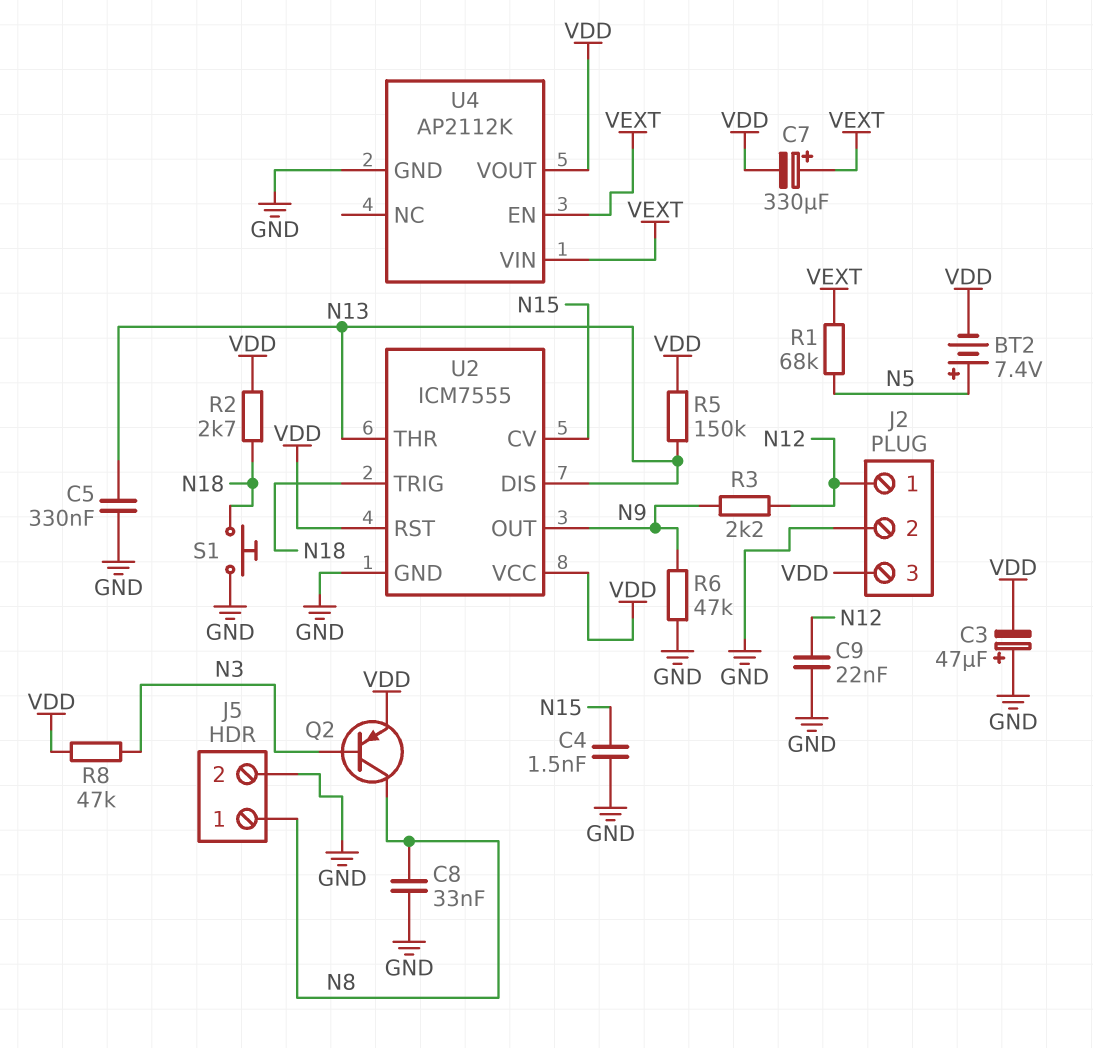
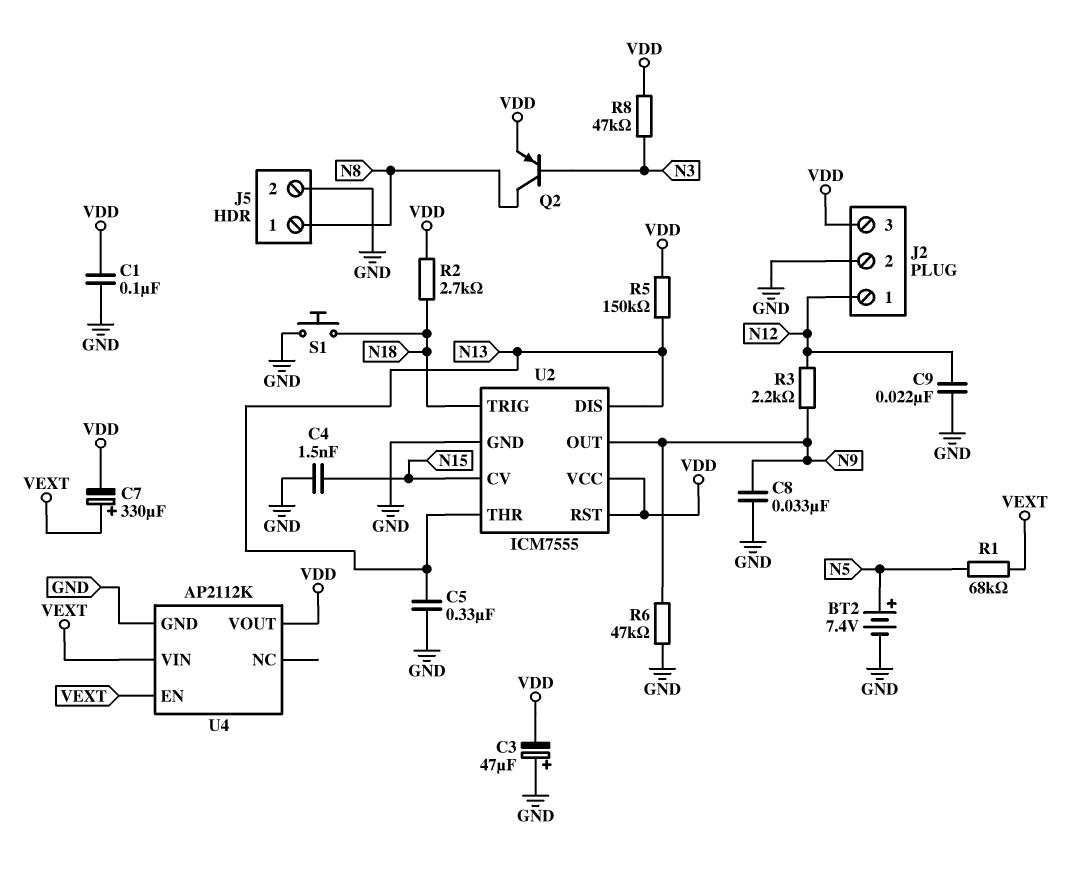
BT2: 7.4V (plus N5, minus VDD) -> 7.4V (plus N5, minus GND)
C1: none -> 100nF (GND, VDD)
C8: 33nF (GND, N8) -> 33nF (GND, N9)

